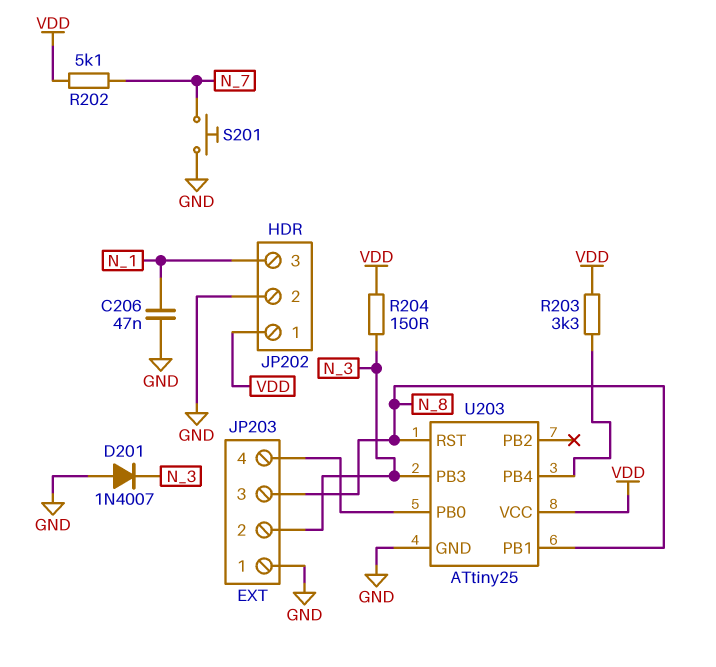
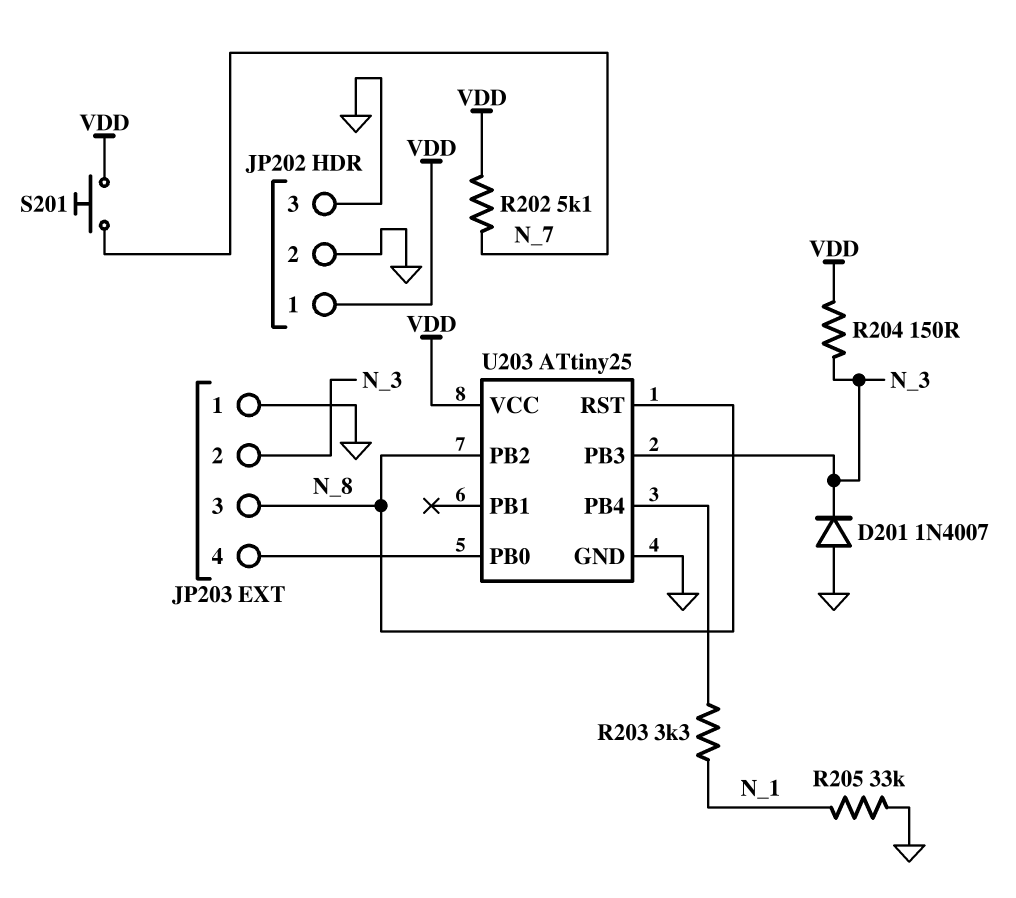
C206: 47nF (GND, N_1) -> none
JP202 pin 3: N_1 -> GND
R203: 3.3k (U203/PB4, VDD) -> 3.3k (N_1, U203/PB4)
R205: none -> 33k (GND, N_1)
S201: button (GND, N_7) -> button (N_7, VDD)
U203 pin PB1: N_8 -> none
U203 pin PB2: none -> N_8

